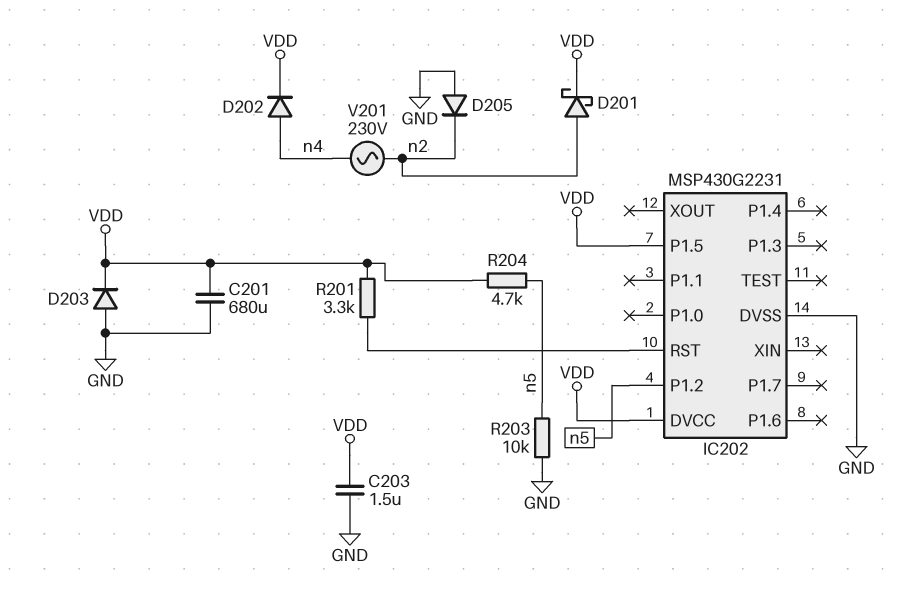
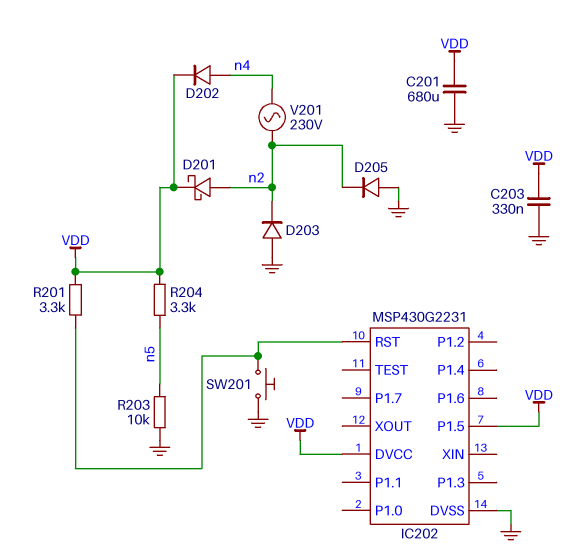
C203: 1.5uF (GND, VDD) -> 330nF (GND, VDD)
D203: diode (A GND, K VDD) -> diode (A GND, K n2)
IC202 pin P1.2: n5 -> none
R204: 4.7k (VDD, n5) -> 3.3k (VDD, n5)
SW201: none -> button (GND, IC202/RST)

